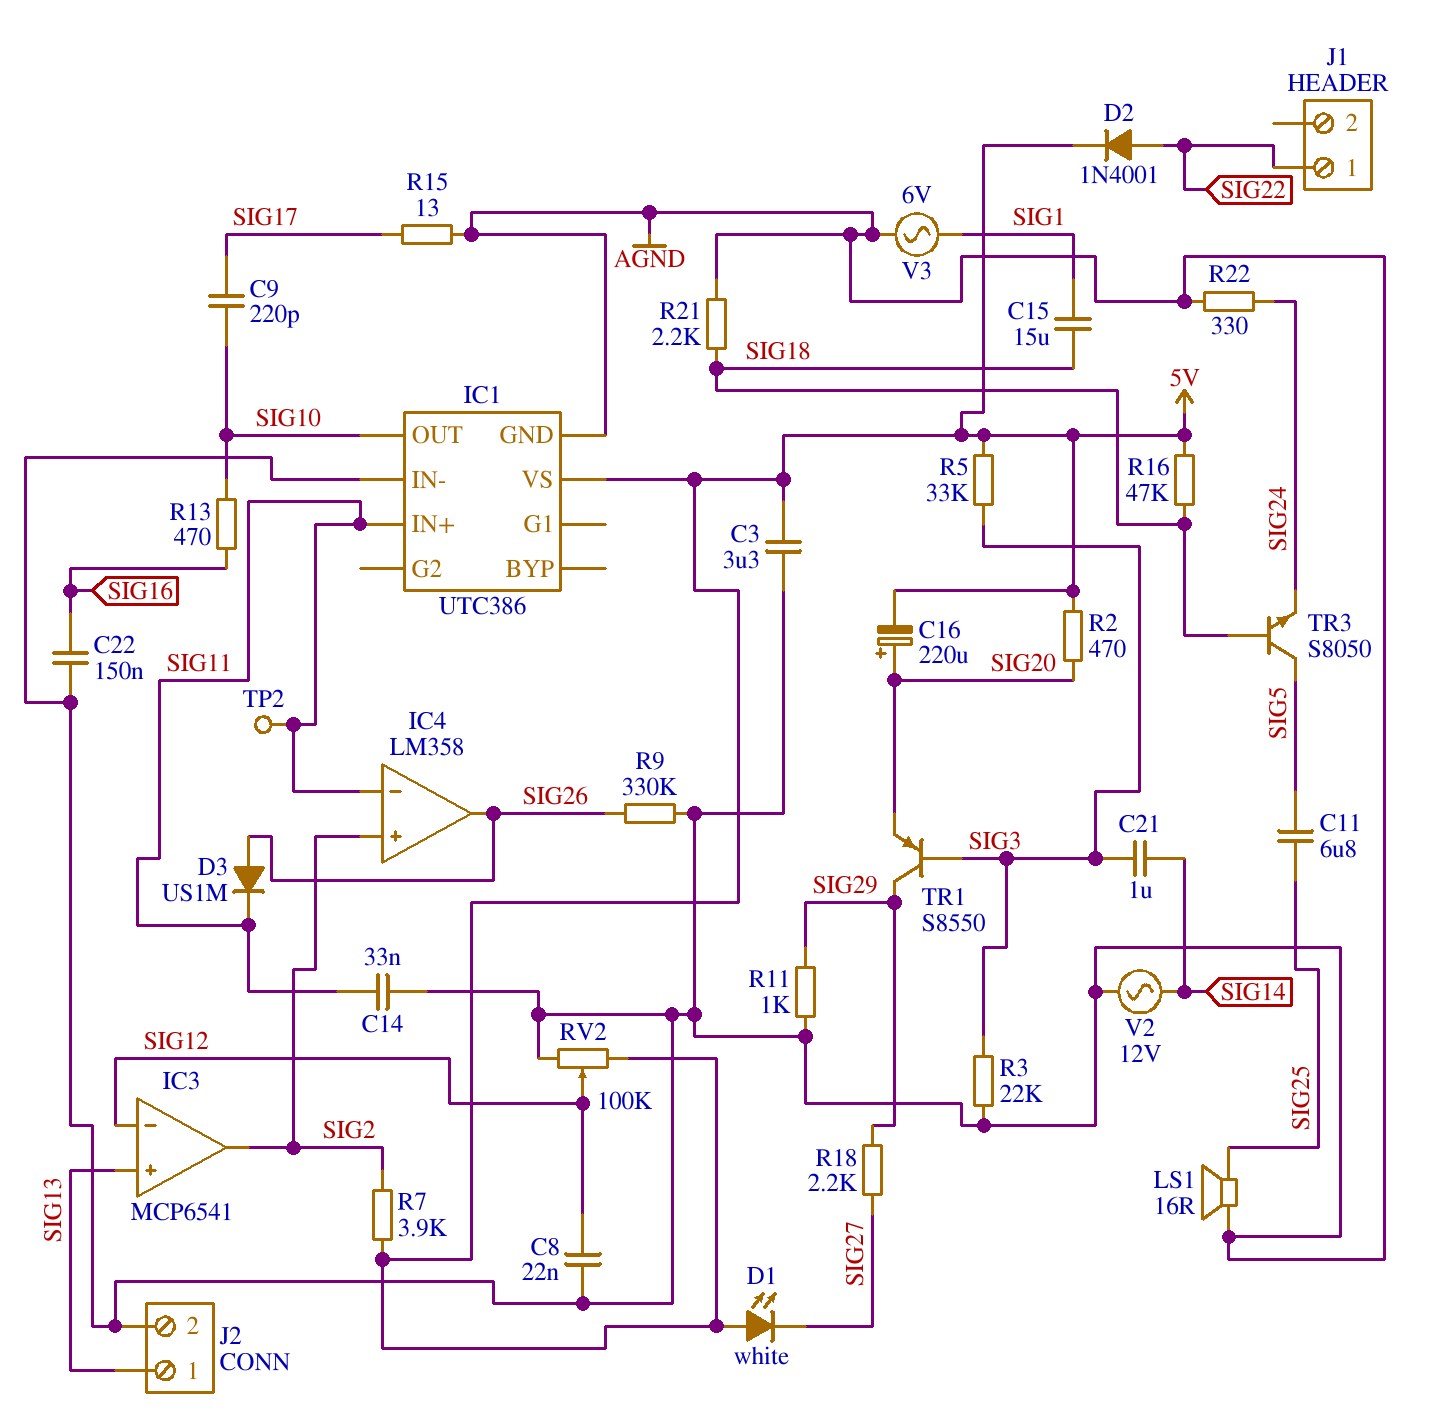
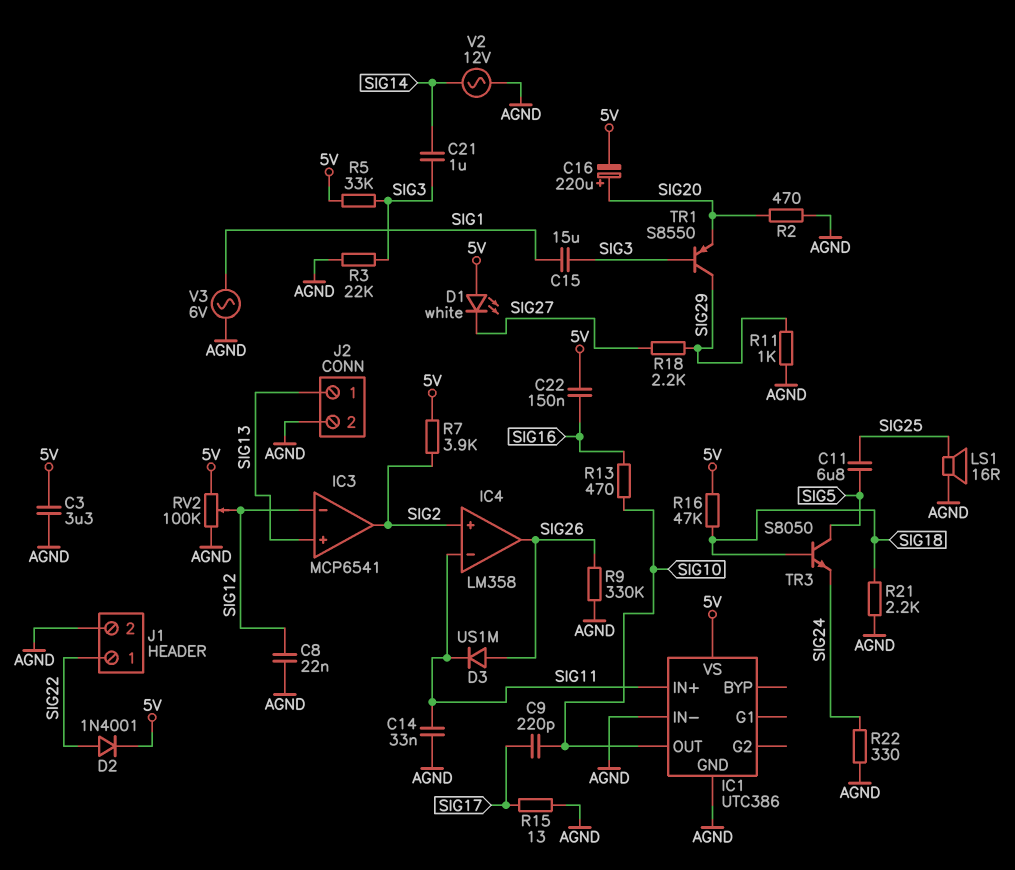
C15: 15uF (SIG1, SIG18) -> 15uF (SIG1, SIG3)
C22: 150nF (AGND, SIG16) -> 150nF (5V, SIG16)
J1 pin 2: none -> AGND
R2: 470 (5V, SIG20) -> 470 (AGND, SIG20)
TP2: test point (SIG11) -> none

